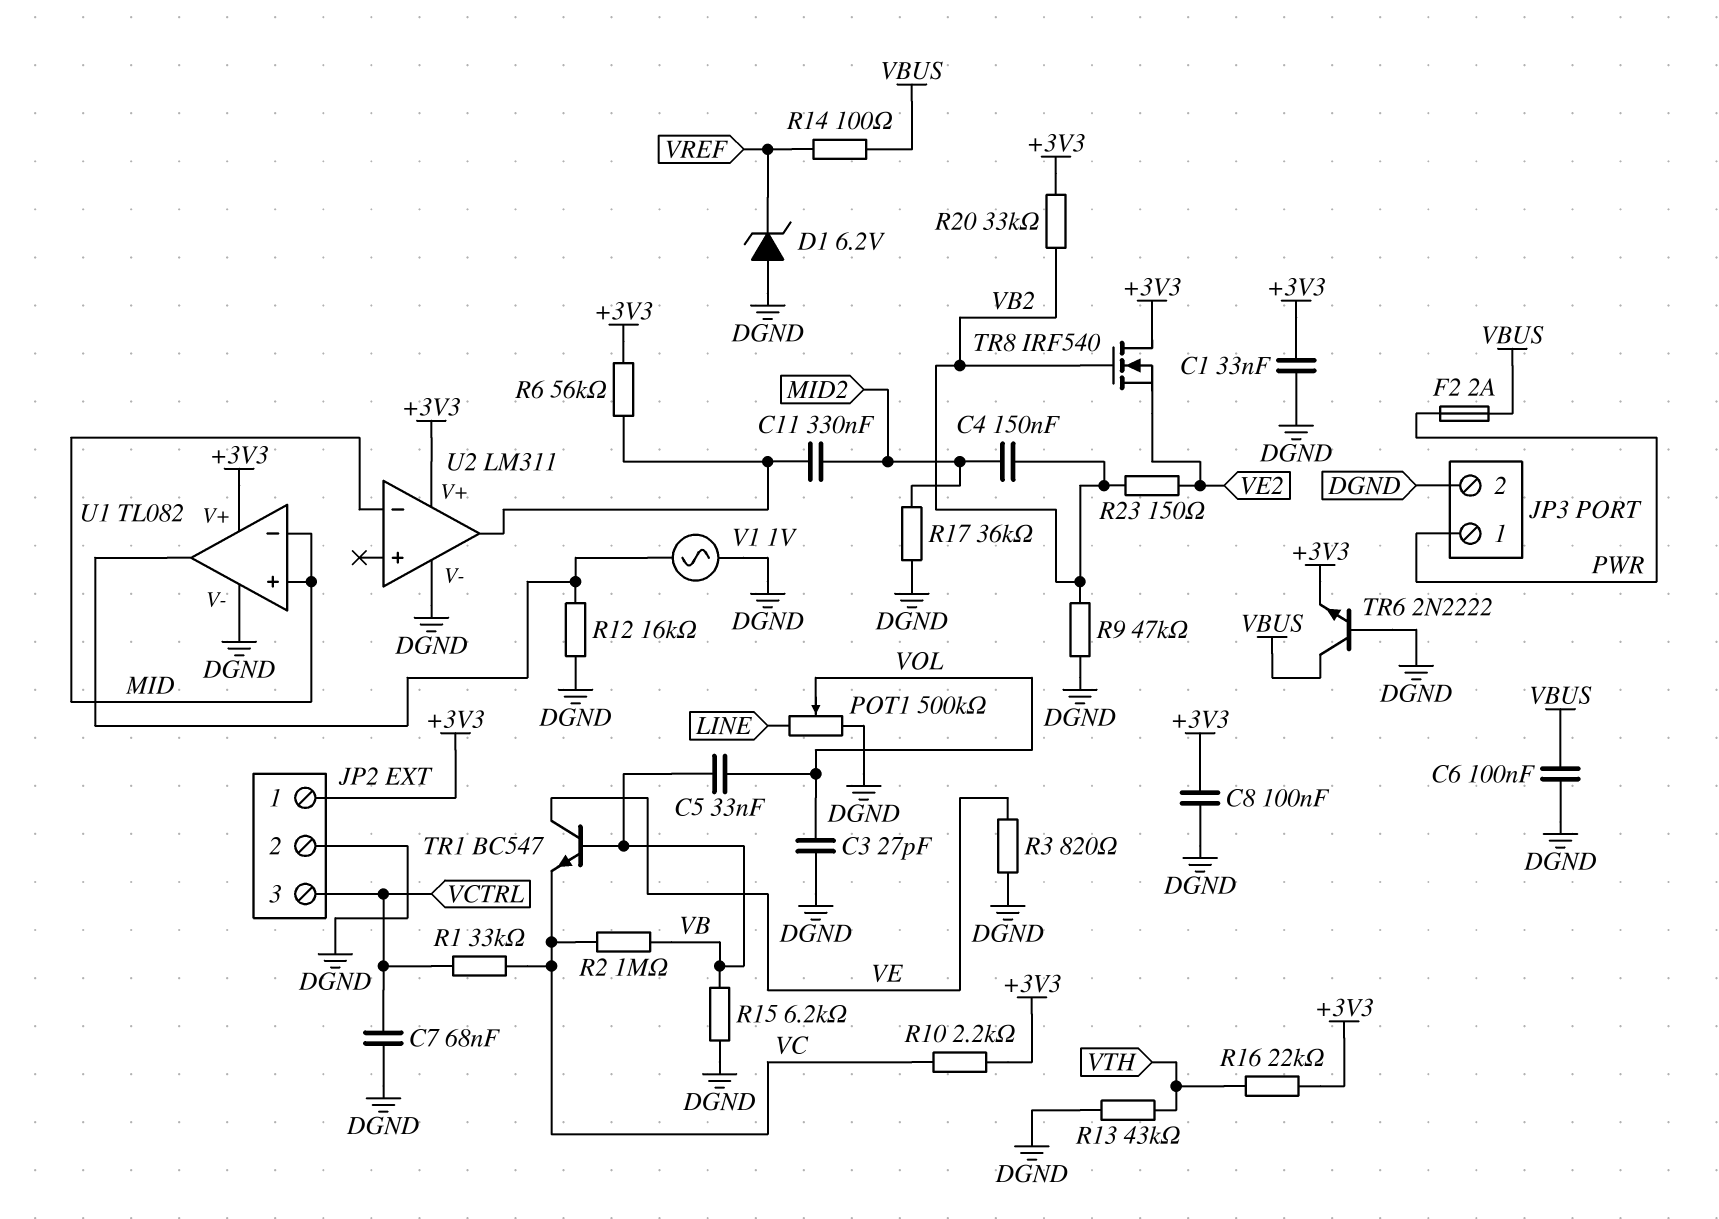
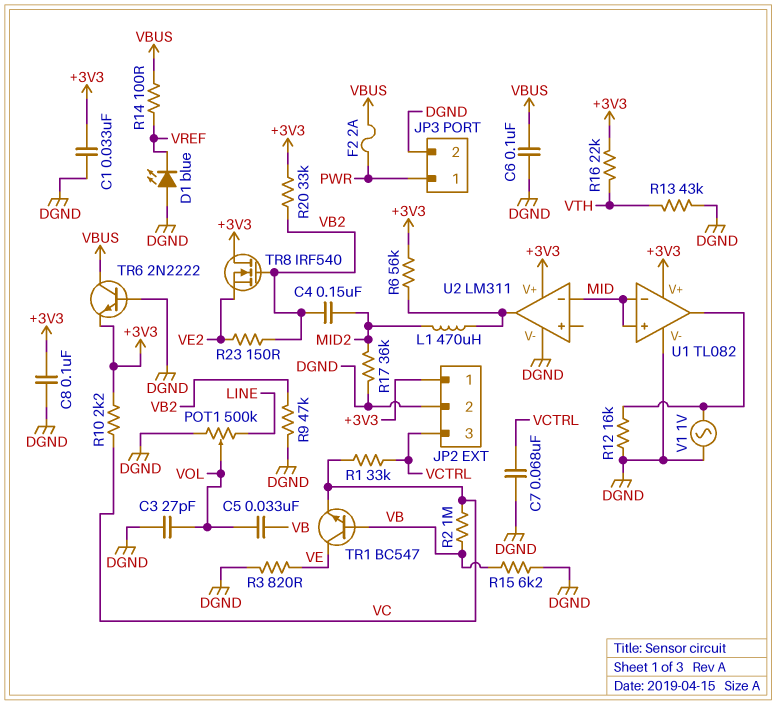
C11: 330nF (MID2, U2/out) -> none
D1: zener 6.2V (A DGND, K VREF) -> LED blue (A DGND, K VREF)
L1: none -> 470uH (MID2, U2/out)

